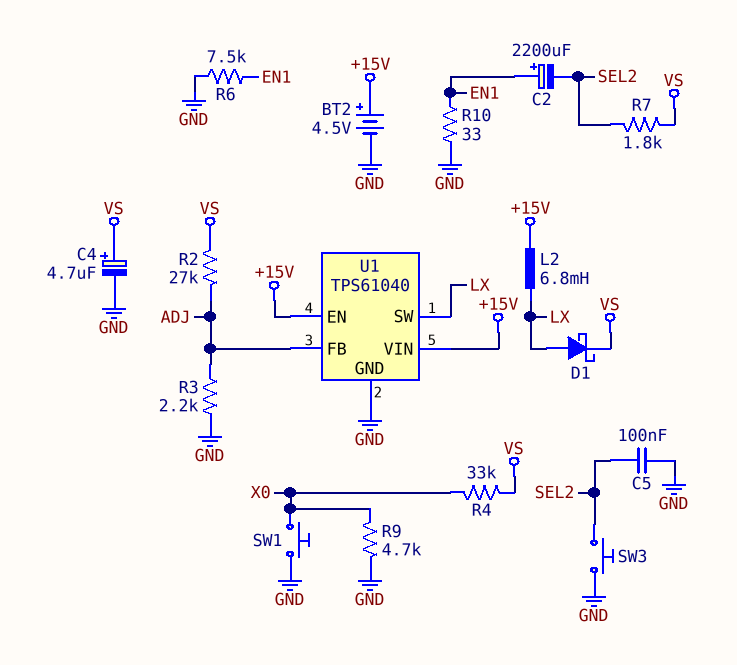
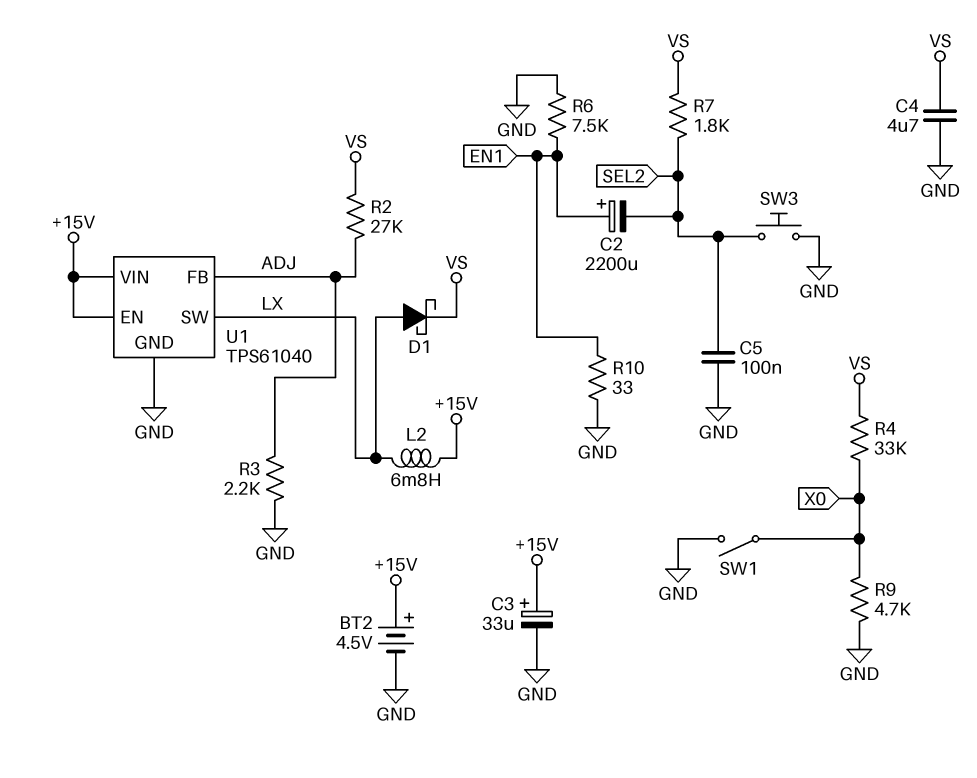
C3: none -> 33uF (plus +15V, minus GND)
C4: 4.7uF (plus VS, minus GND) -> 4.7uF (GND, VS)
SW1: button (GND, X0) -> switch (GND, X0)

